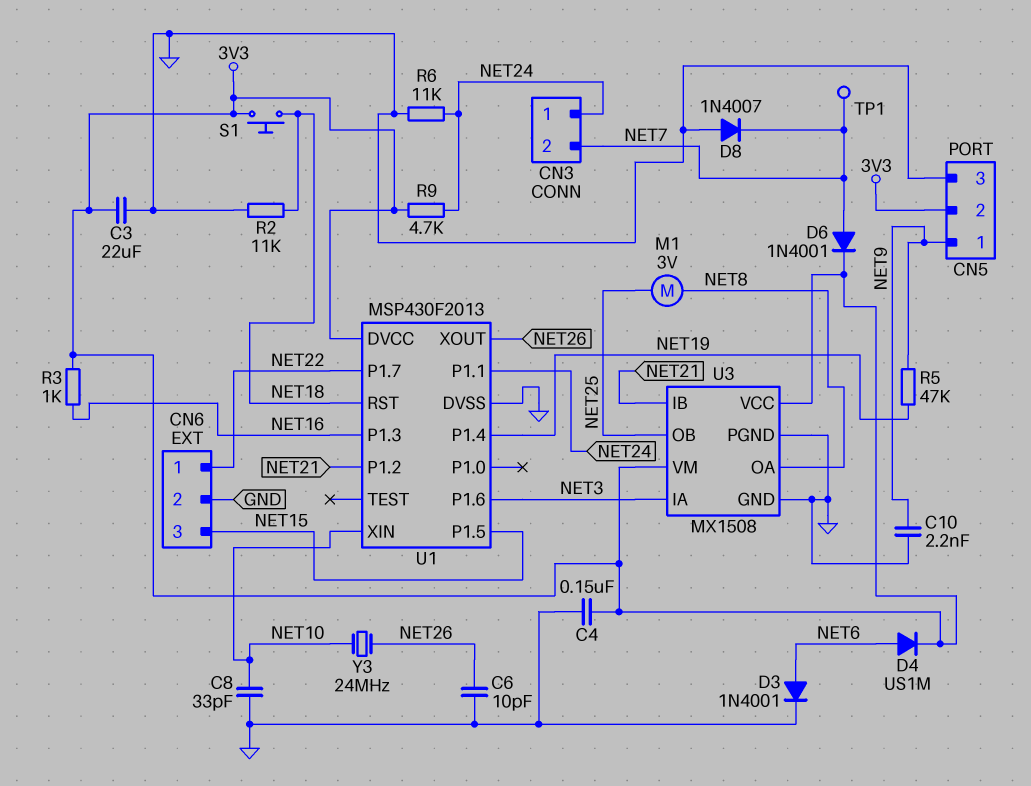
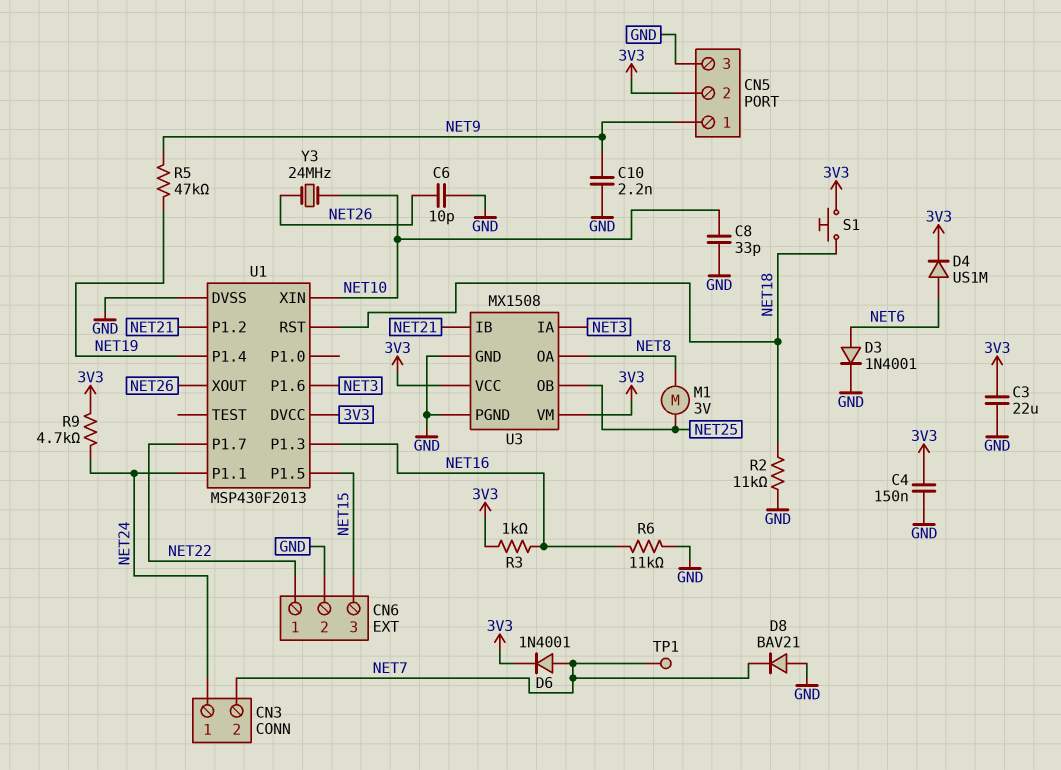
D8: diode 1N4007 (A GND, K NET7) -> diode BAV21 (A GND, K NET7)
R6: 11k (GND, NET24) -> 11k (GND, NET16)

